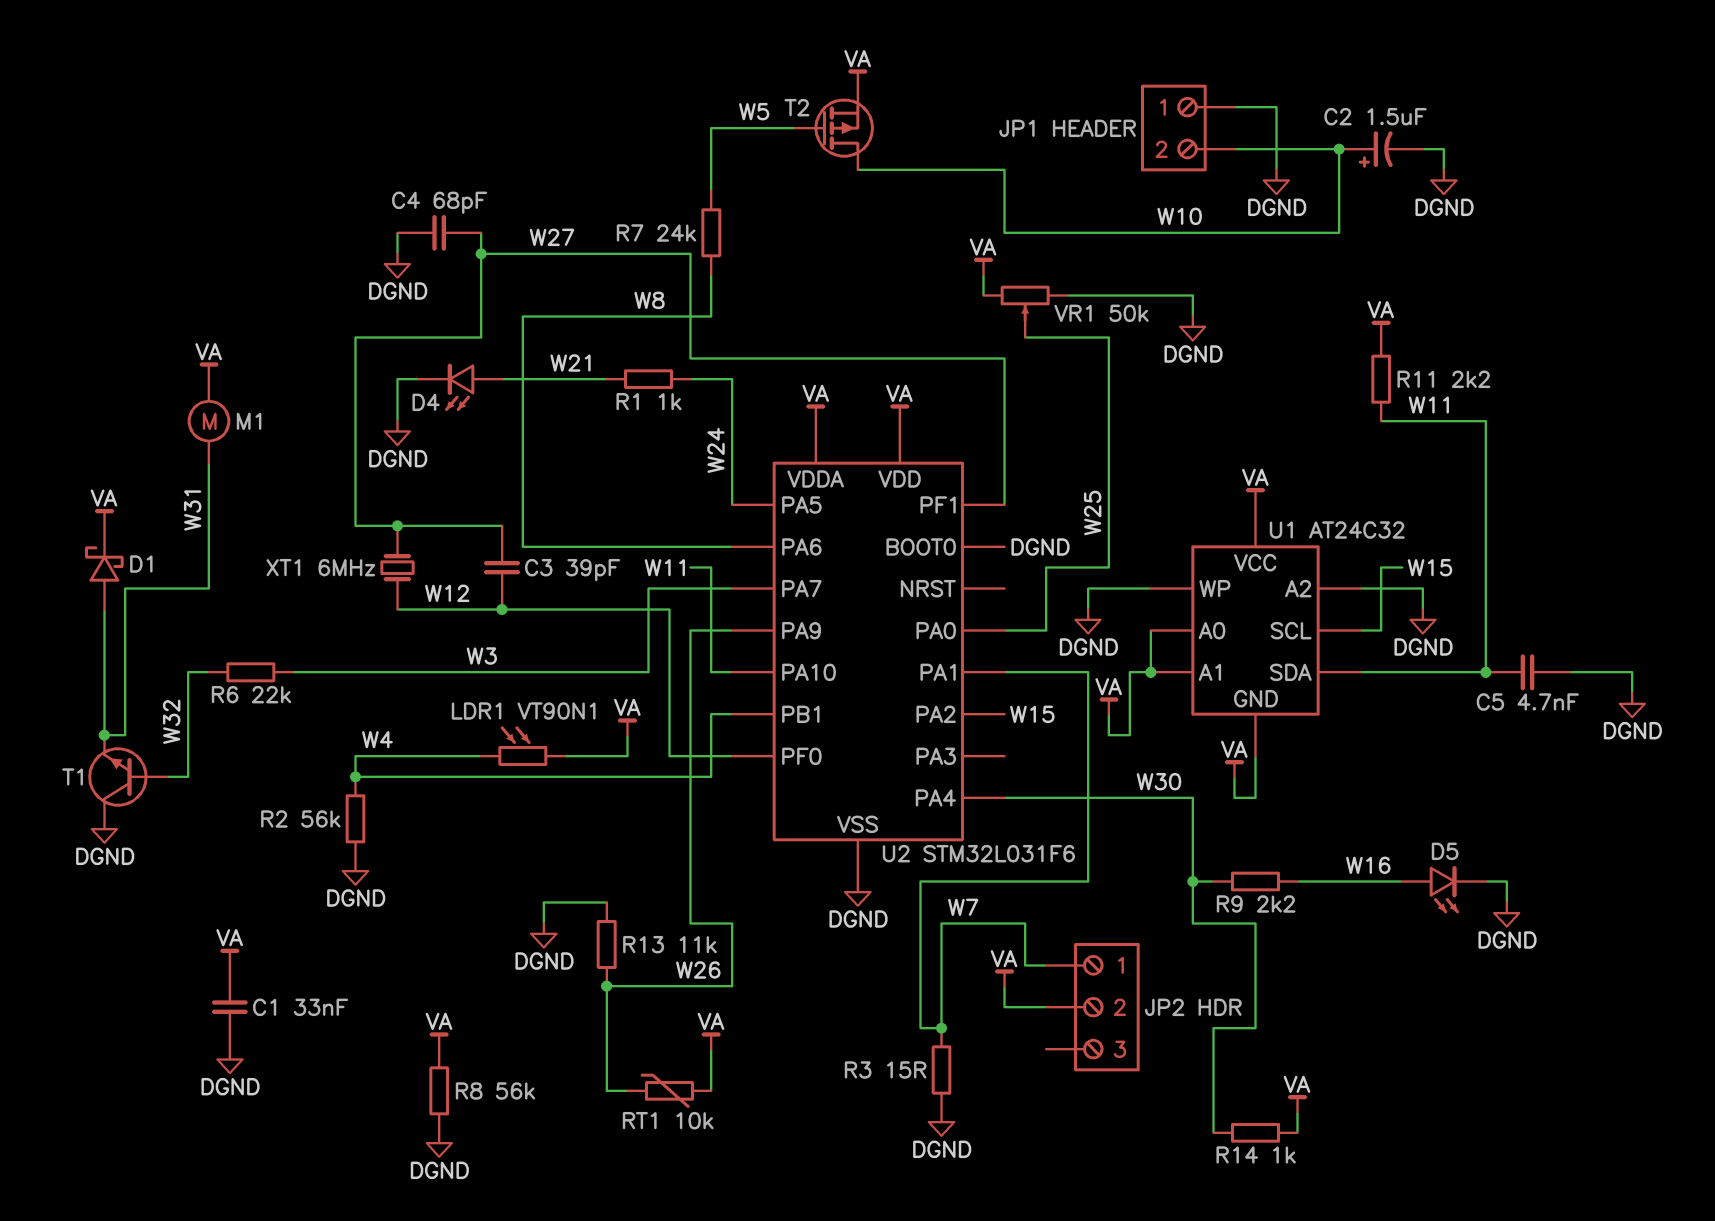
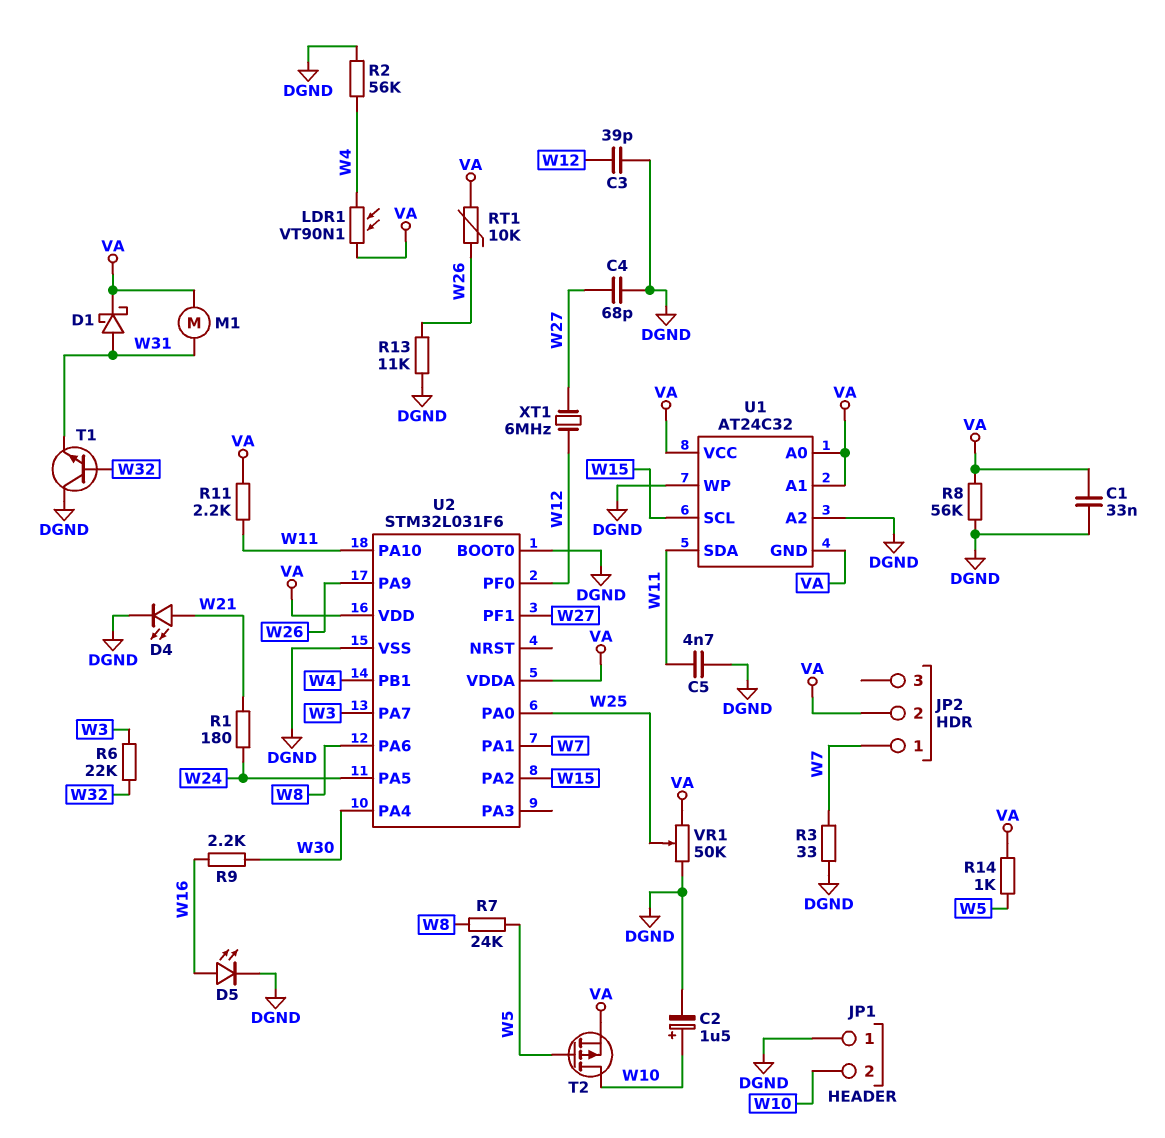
C3: 39pF (W12, W27) -> 39pF (DGND, W12)
R1: 1k (W21, W24) -> 180 (W21, W24)
R3: 15 (DGND, W7) -> 33 (DGND, W7)
R14: 1k (VA, W30) -> 1k (VA, W5)

